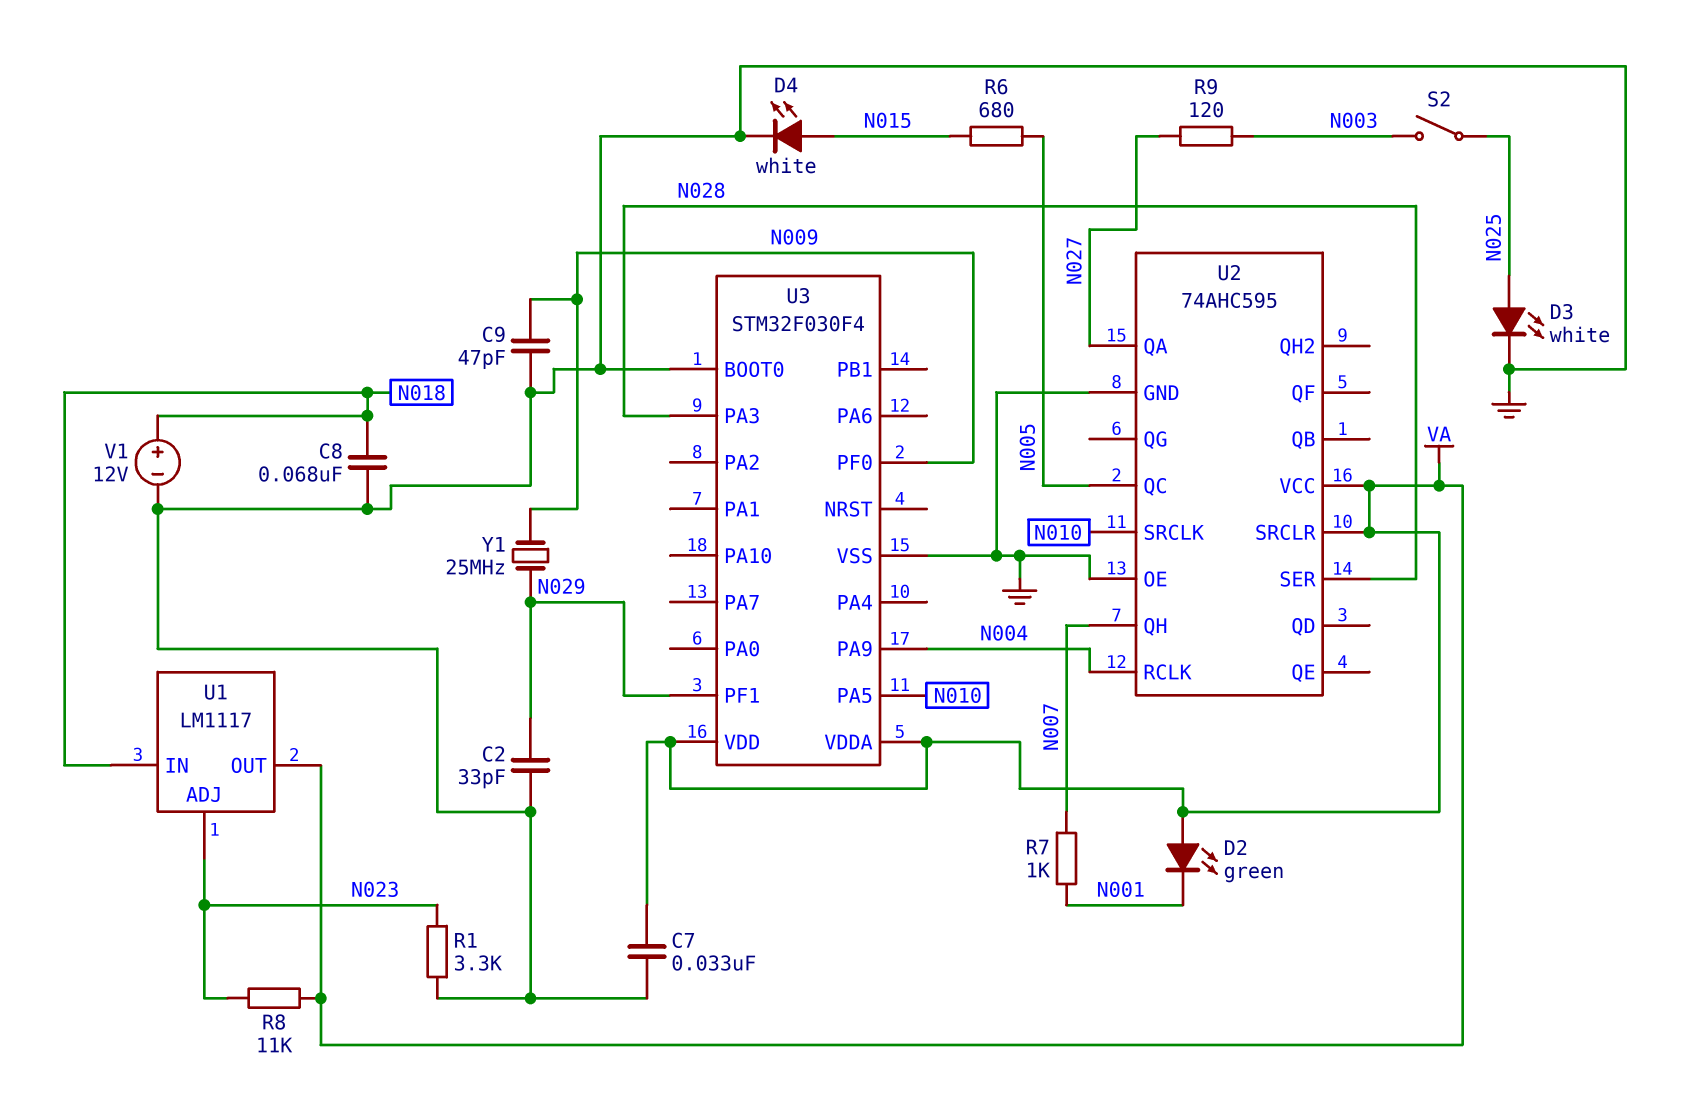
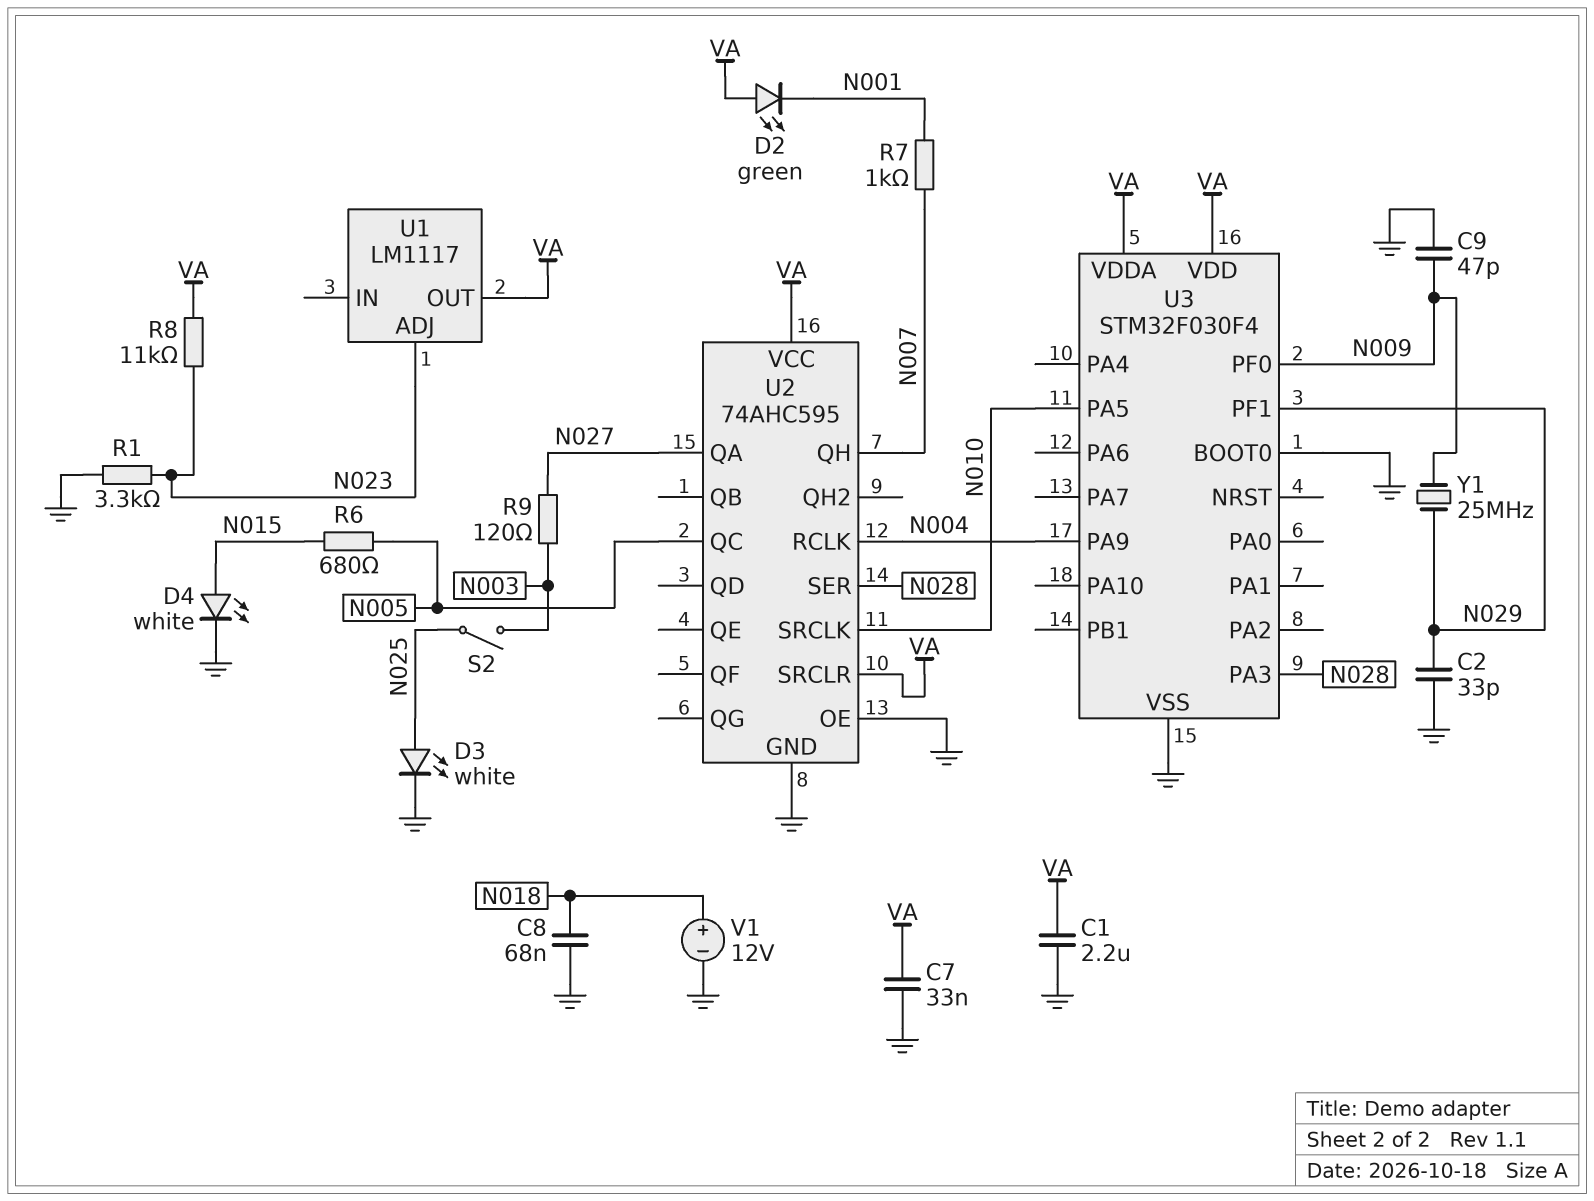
C1: none -> 2.2uF (GND, VA)
U1 pin IN: N018 -> none

